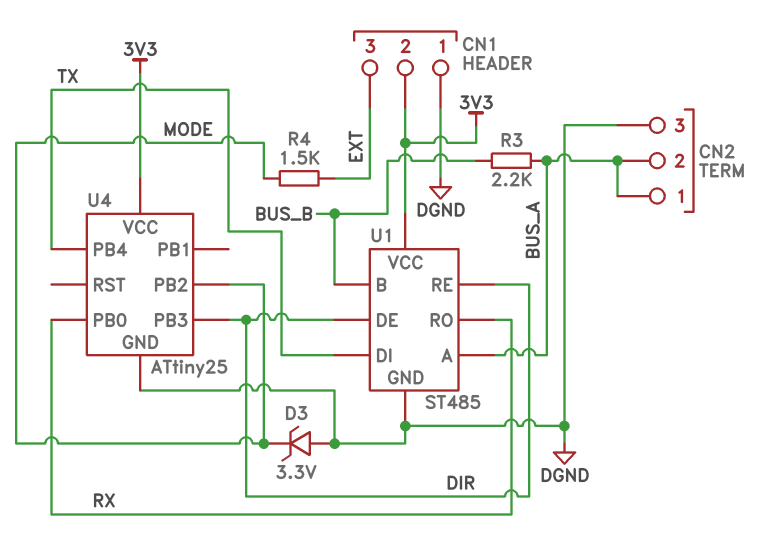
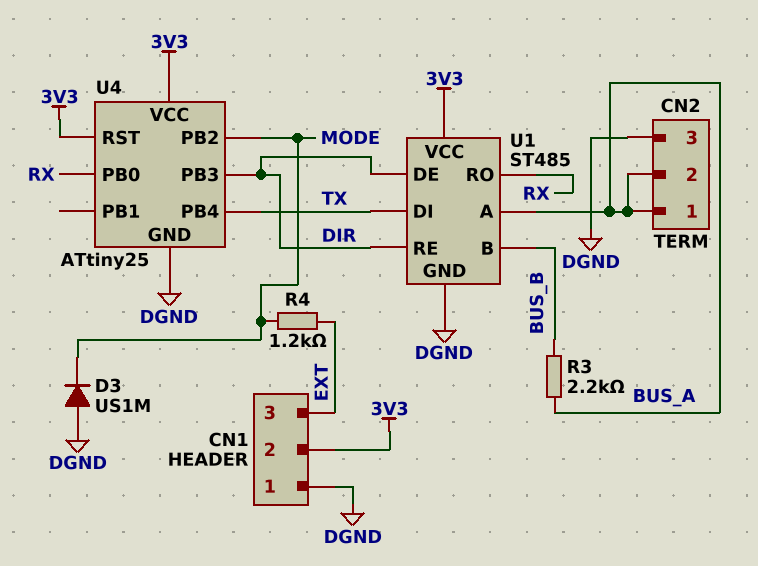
D3: zener 3.3V (A DGND, K MODE) -> diode US1M (A DGND, K MODE)
R4: 1.5k (EXT, MODE) -> 1.2k (EXT, MODE)
U4 pin RST: none -> 3V3

